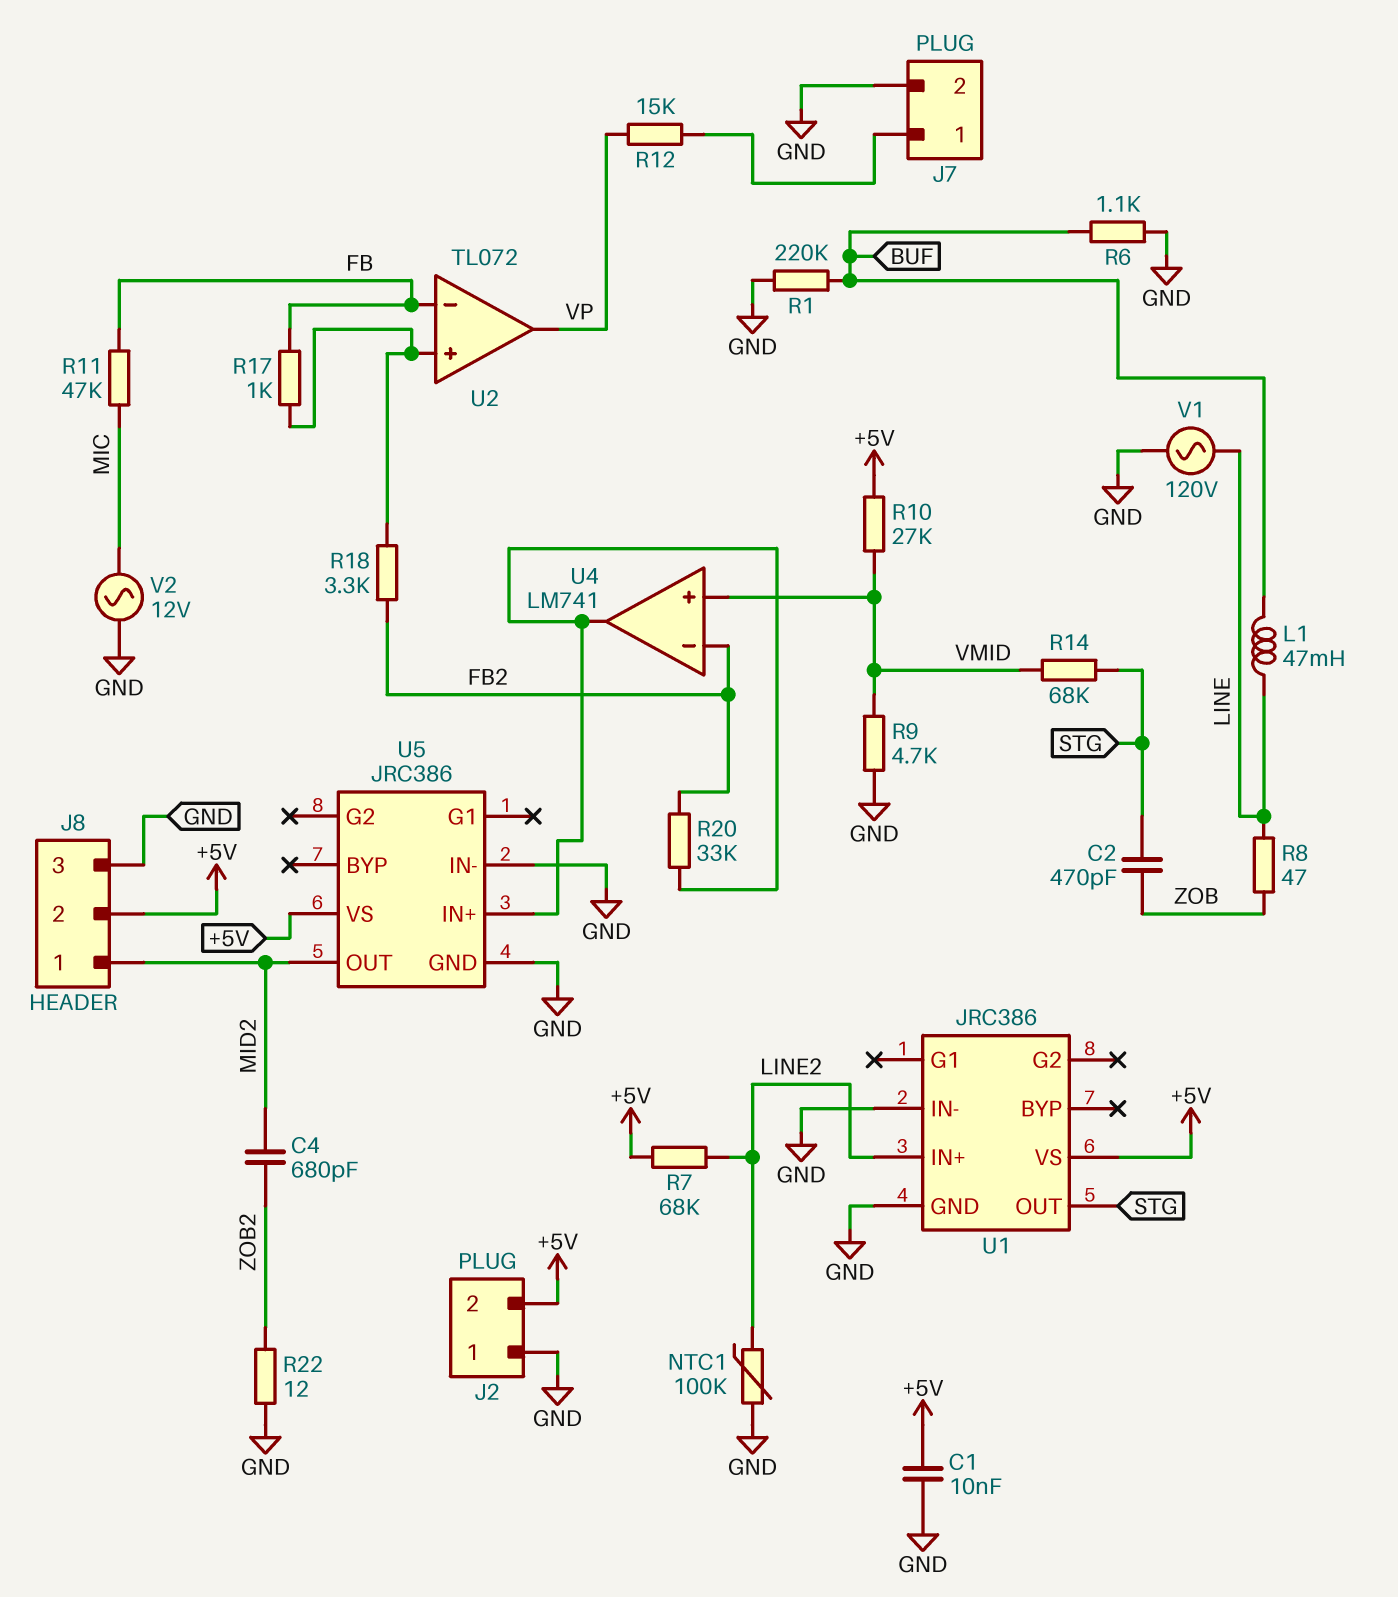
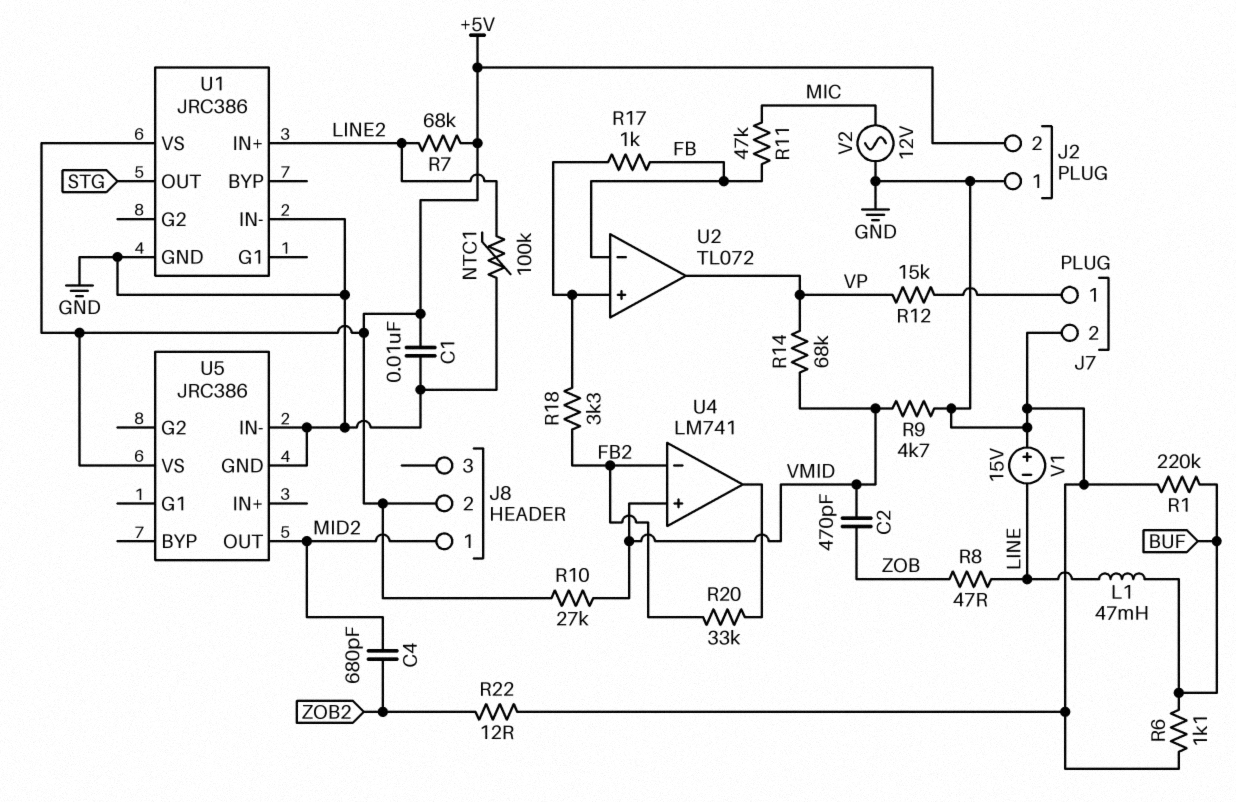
C2: 470pF (STG, ZOB) -> 470pF (VMID, ZOB)
J8 pin 3: GND -> none
R14: 68k (STG, VMID) -> 68k (VMID, VP)
U5 pin IN+: U4/out -> none
V1: AC 120V (GND, LINE) -> 15V (plus GND, minus LINE)

